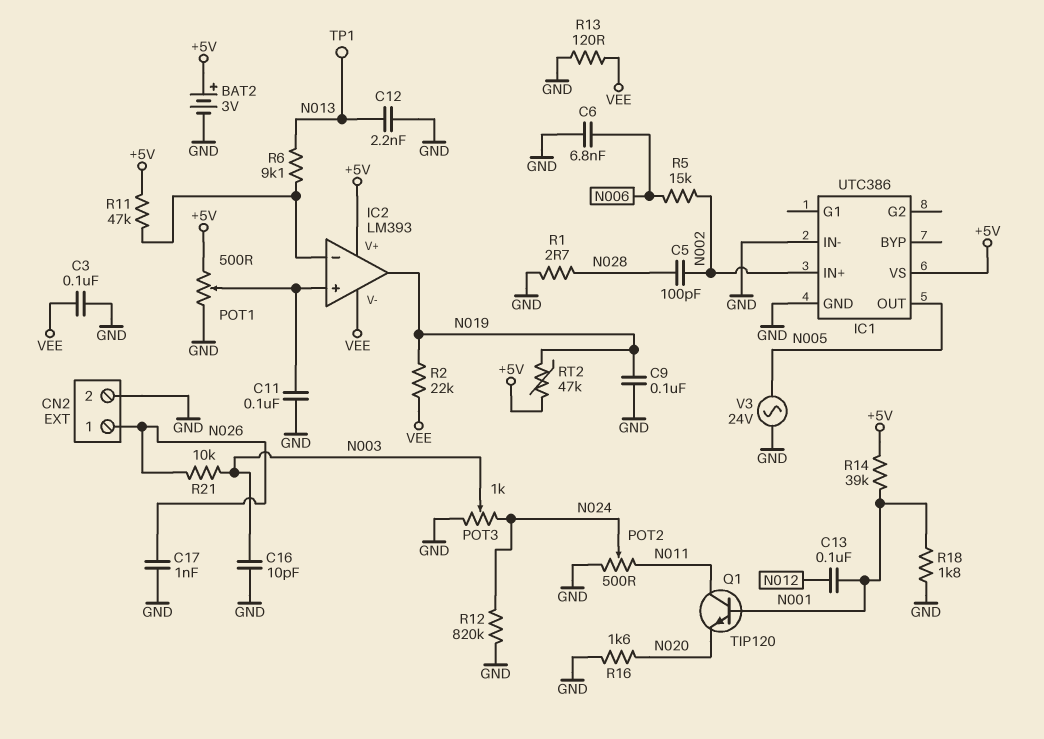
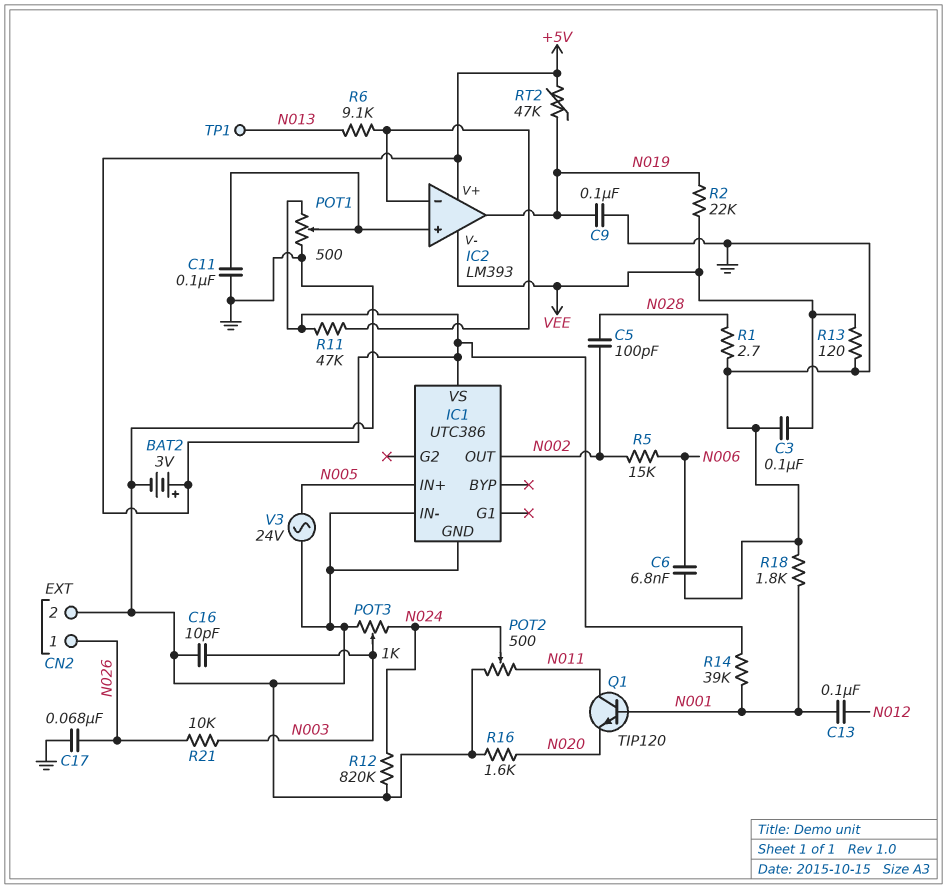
C12: 2.2nF (GND, N013) -> none
C17: 1nF (GND, N026) -> 68nF (GND, N026)
IC1 pin IN+: N002 -> N005
IC1 pin OUT: N005 -> N002

